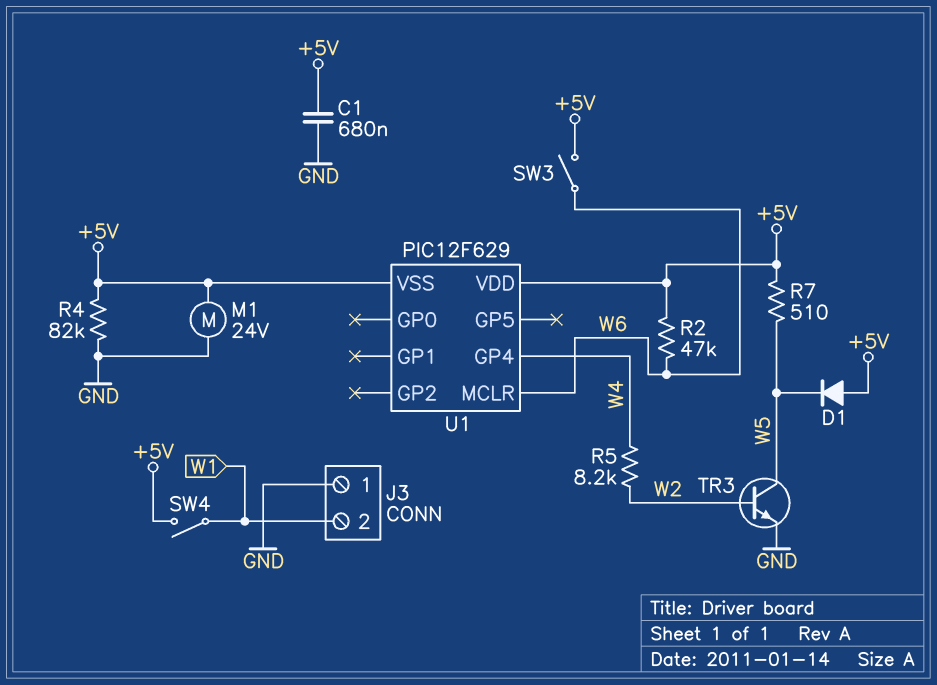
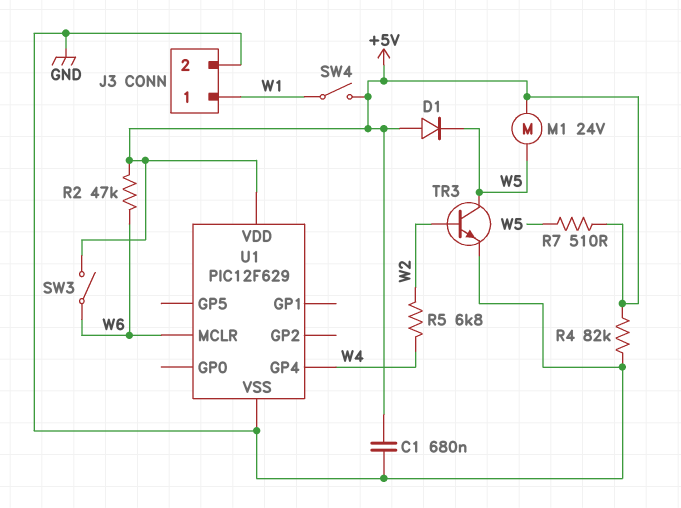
J3 pin 1: GND -> W1
J3 pin 2: W1 -> GND
M1: motor 24V (+5V, GND) -> motor 24V (+5V, W5)
R5: 8.2k (W2, W4) -> 6.8k (W2, W4)
U1 pin VSS: +5V -> GND

